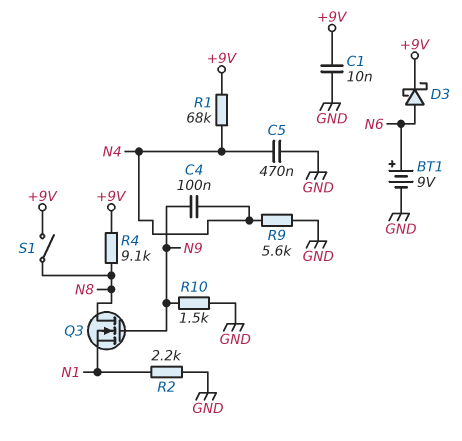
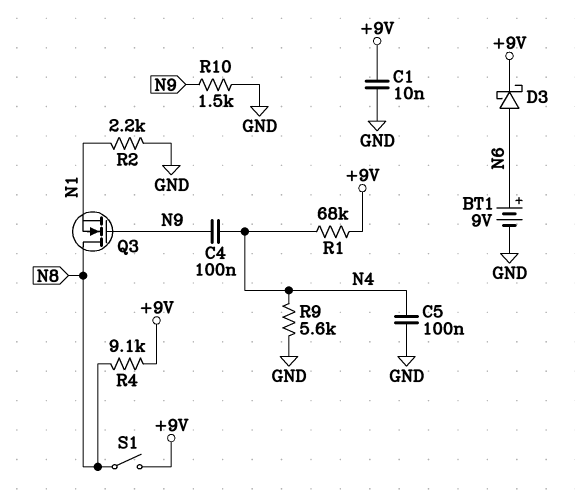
C5: 470nF (GND, N4) -> 100nF (GND, N4)

